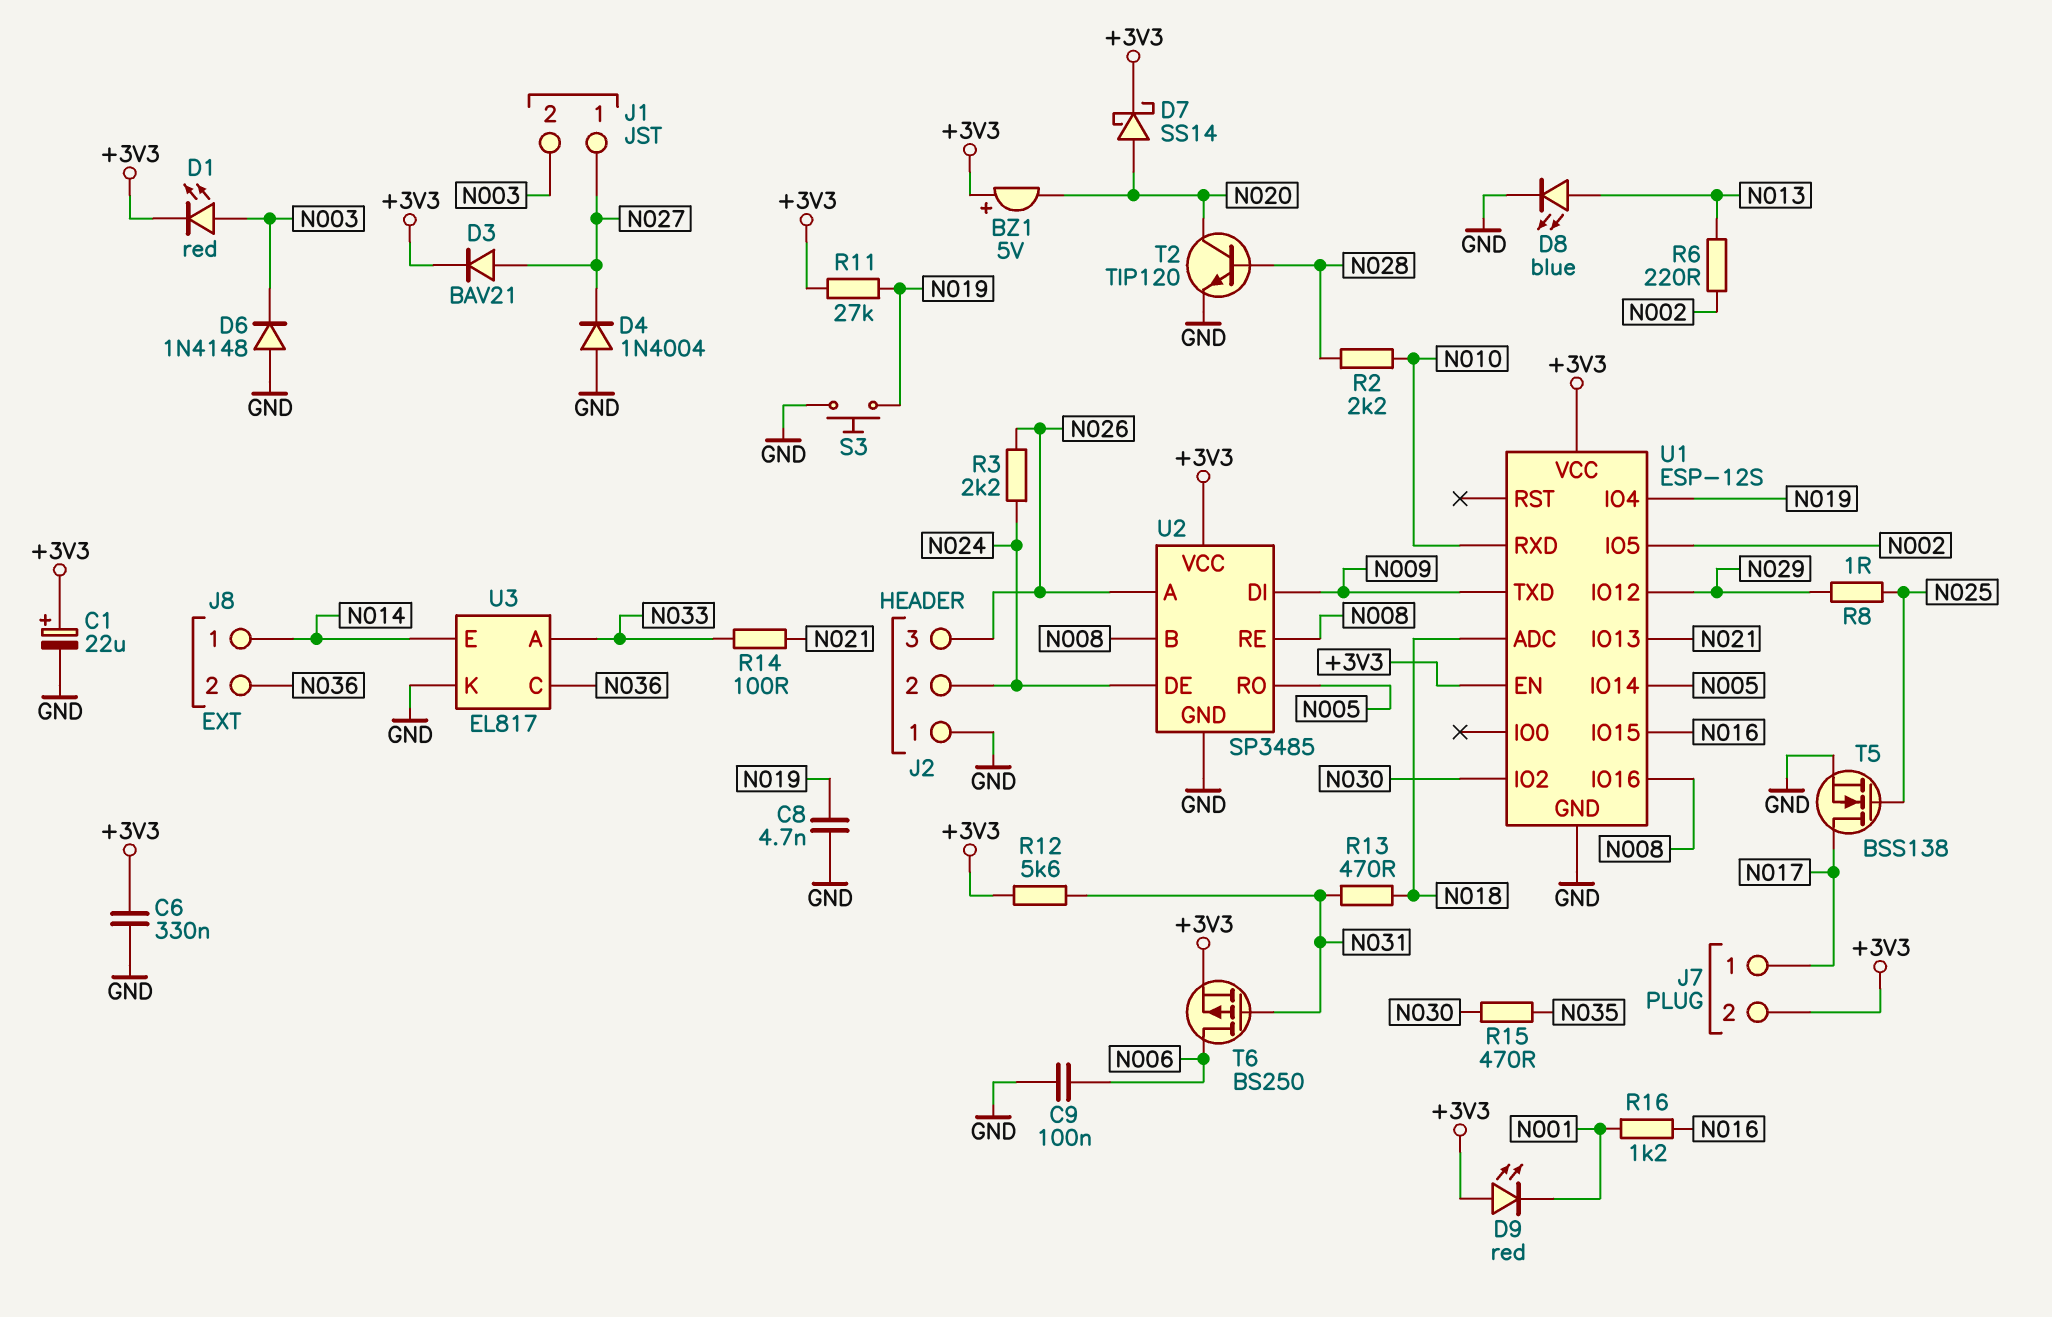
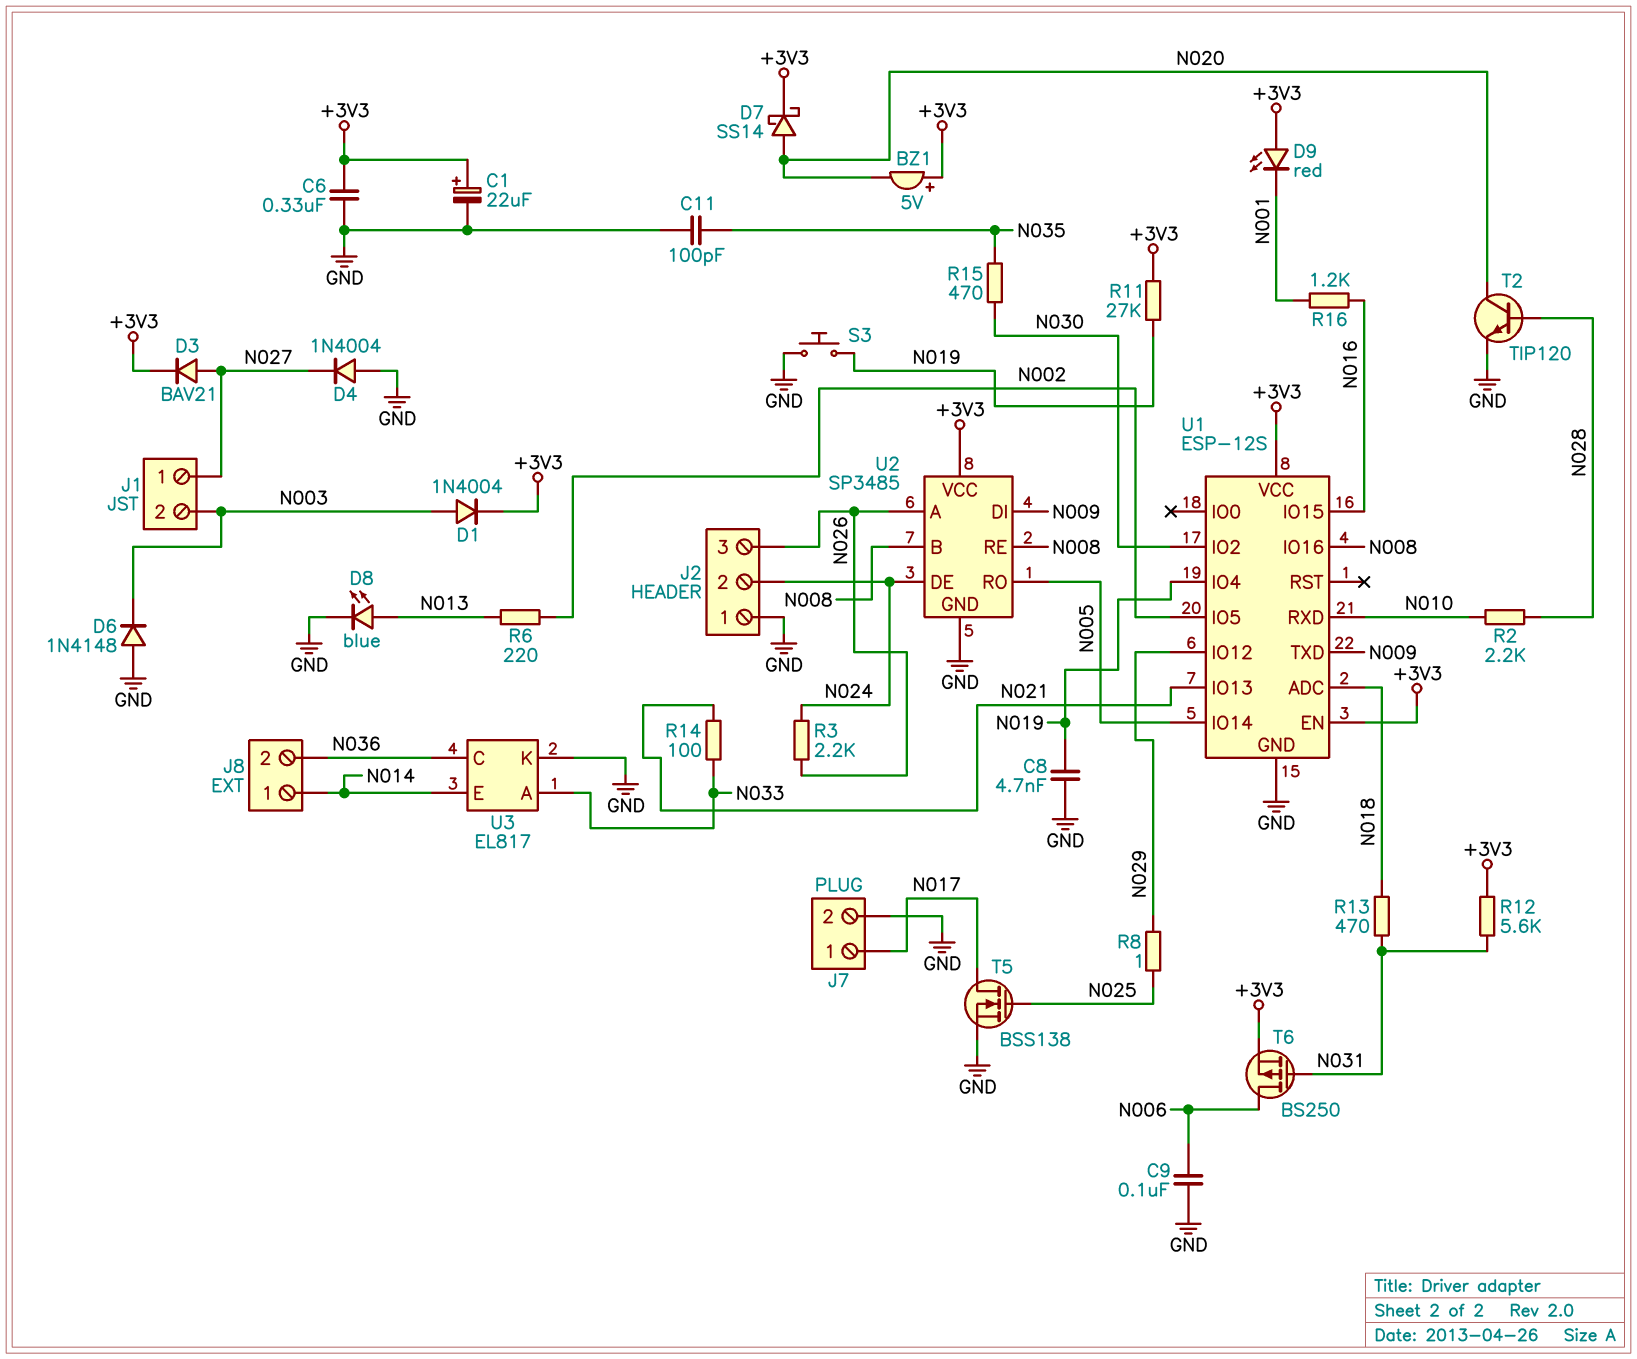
C11: none -> 100pF (GND, N035)
D1: LED red (A N003, K +3V3) -> diode 1N4004 (A N003, K +3V3)
J7 pin 2: +3V3 -> GND

